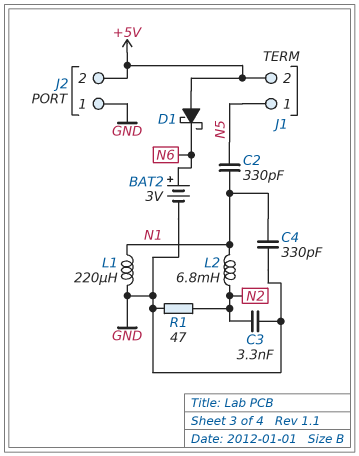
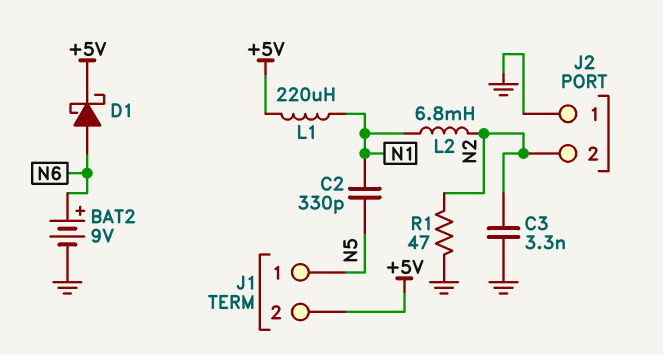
BAT2: 3V (plus N6, minus GND) -> 9V (plus N6, minus GND)
C4: 330pF (GND, N1) -> none
D1: schottky (A +5V, K N6) -> schottky (A N6, K +5V)
J2 pin 2: +5V -> N2
L1: 220uH (GND, N1) -> 220uH (+5V, N1)

